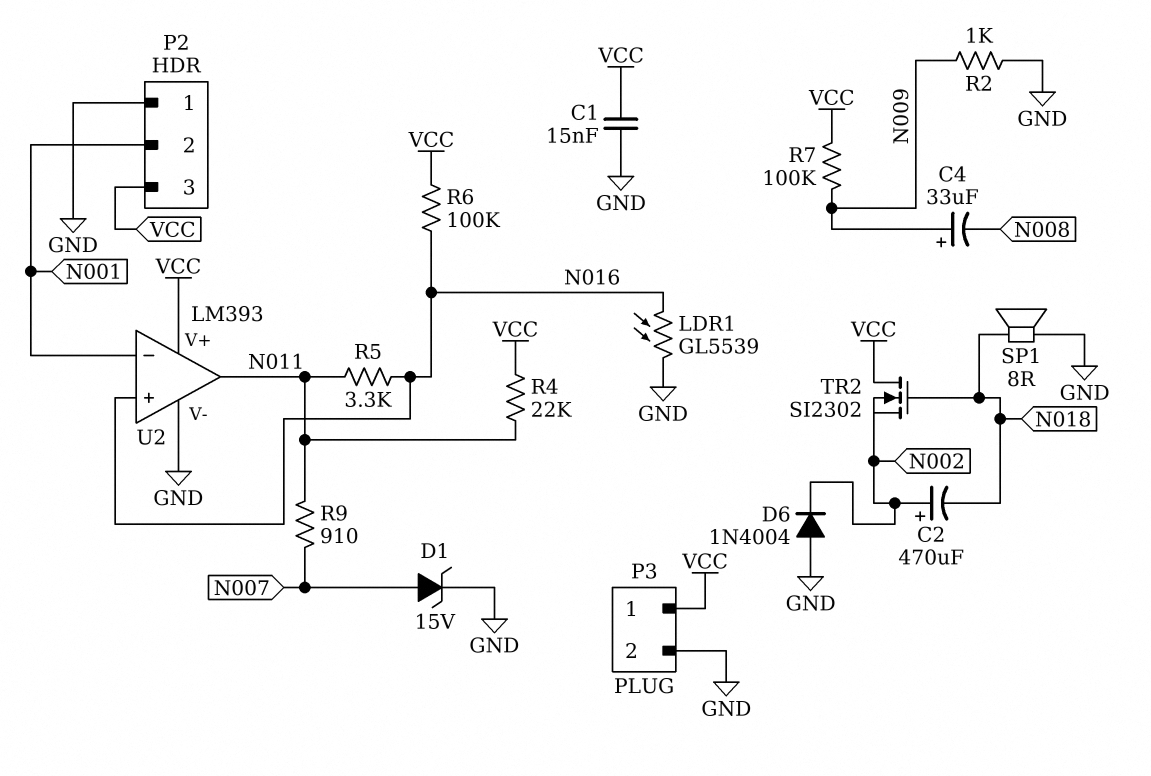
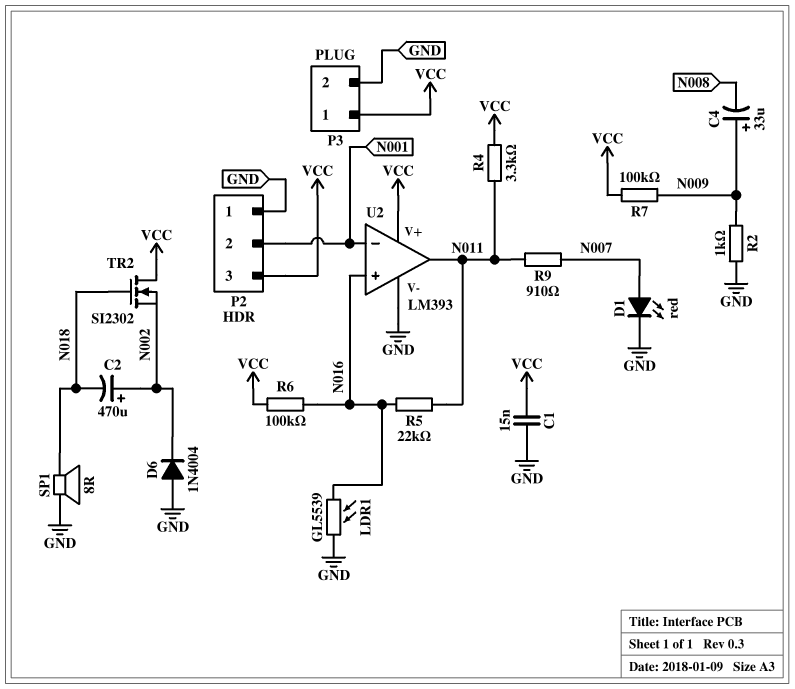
D1: zener 15V (A N007, K GND) -> LED red (A N007, K GND)
R4: 22k (N011, VCC) -> 3.3k (N011, VCC)
R5: 3.3k (N011, N016) -> 22k (N011, N016)

